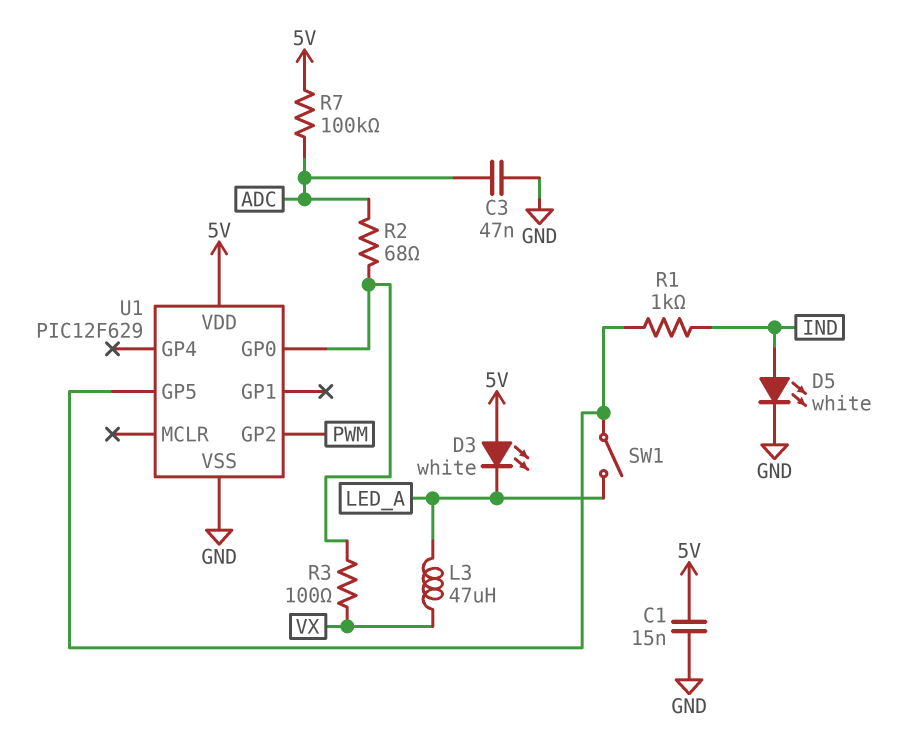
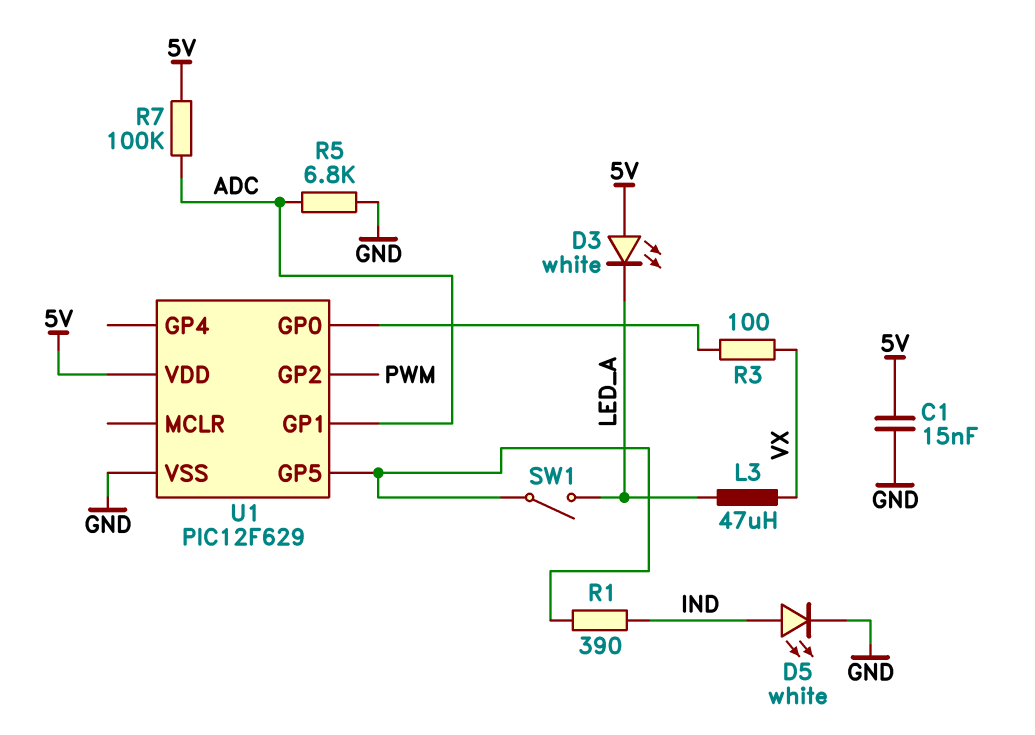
C3: 47nF (ADC, GND) -> none
R1: 1k (IND, U1/GP5) -> 390 (IND, U1/GP5)
R2: 68 (ADC, U1/GP0) -> none
R5: none -> 6.8k (ADC, GND)
U1 pin GP1: none -> ADC

